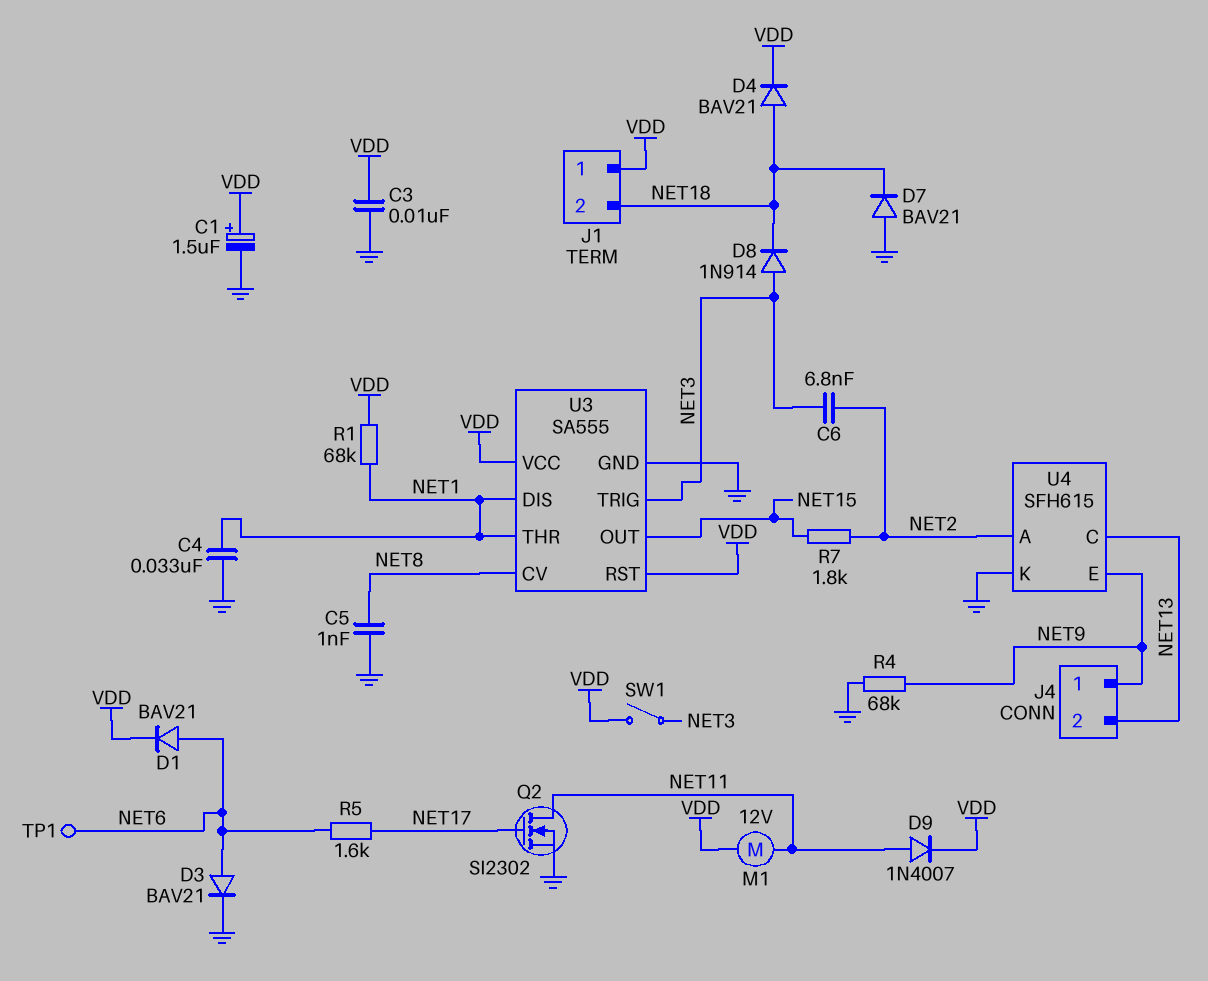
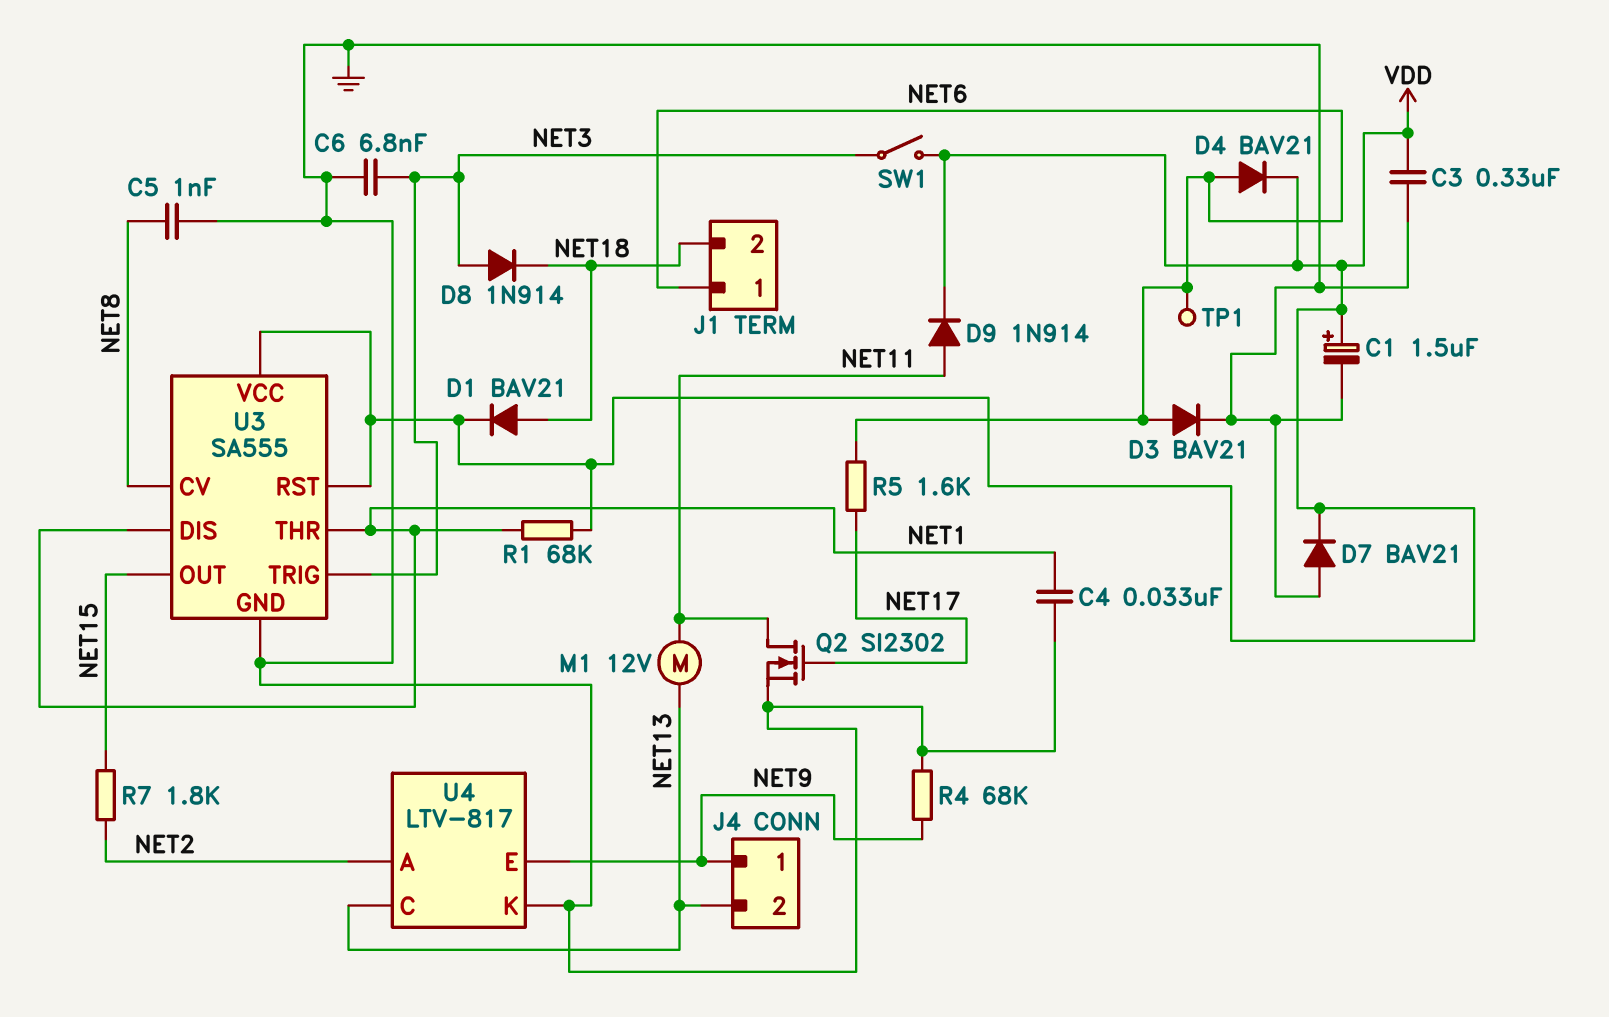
C3: 10nF (GND, VDD) -> 330nF (GND, VDD)
C6: 6.8nF (NET2, NET3) -> 6.8nF (GND, NET3)
D1: diode BAV21 (A NET6, K VDD) -> diode BAV21 (A NET18, K VDD)
D4: diode BAV21 (A NET18, K VDD) -> diode BAV21 (A NET6, K VDD)
D7: diode BAV21 (A GND, K NET18) -> diode BAV21 (A GND, K VDD)
D9: diode 1N4007 (A NET11, K VDD) -> diode 1N914 (A NET11, K VDD)
J1 pin 1: VDD -> NET6
M1: motor 12V (NET11, VDD) -> motor 12V (NET11, NET13)
U4: SFH615 -> LTV-817

